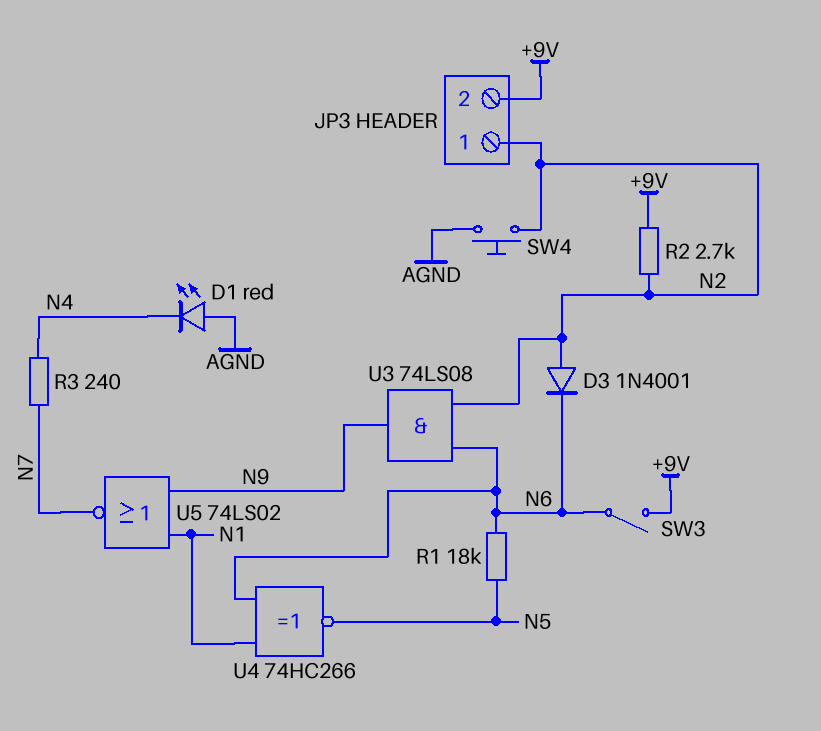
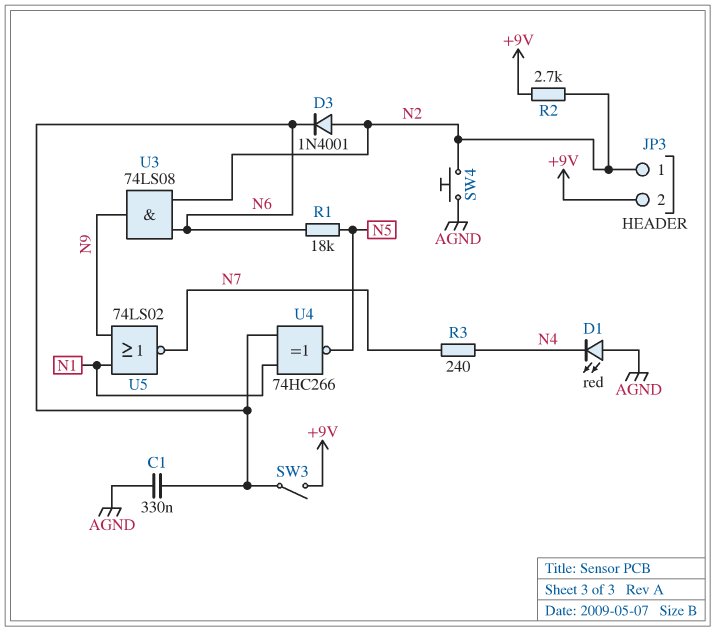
C1: none -> 330nF (AGND, N6)

